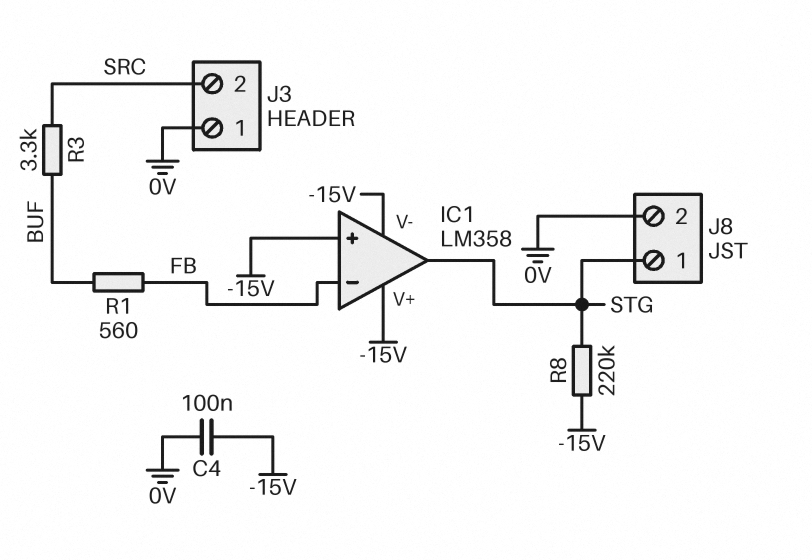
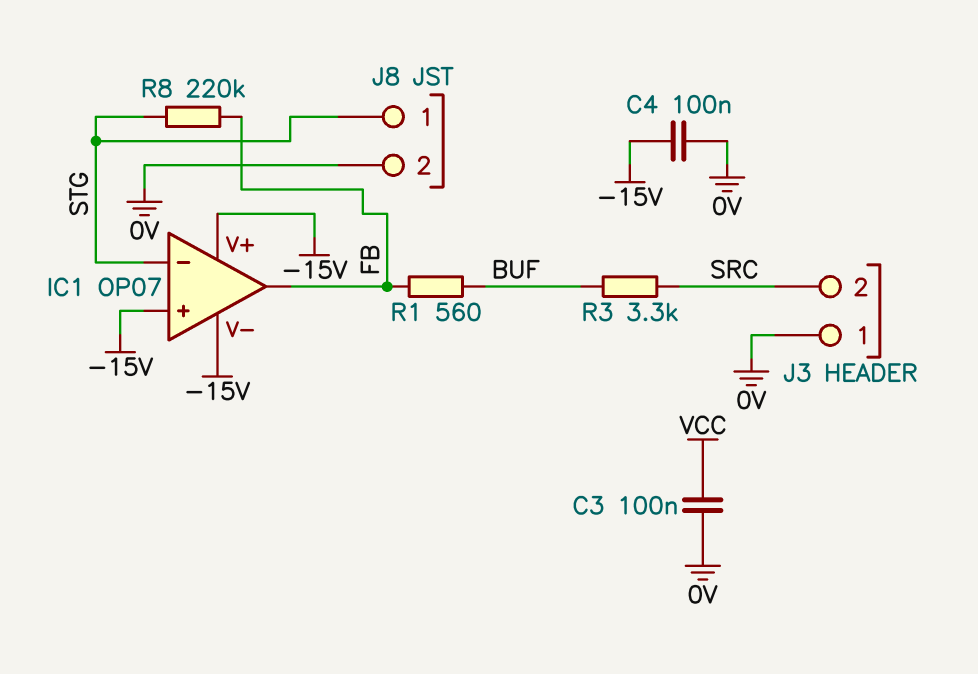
C3: none -> 100nF (0V, VCC)
IC1: LM358 -> OP07
IC1 pin in-: FB -> STG
IC1 pin out: STG -> FB
R8: 220k (-15V, STG) -> 220k (FB, STG)

